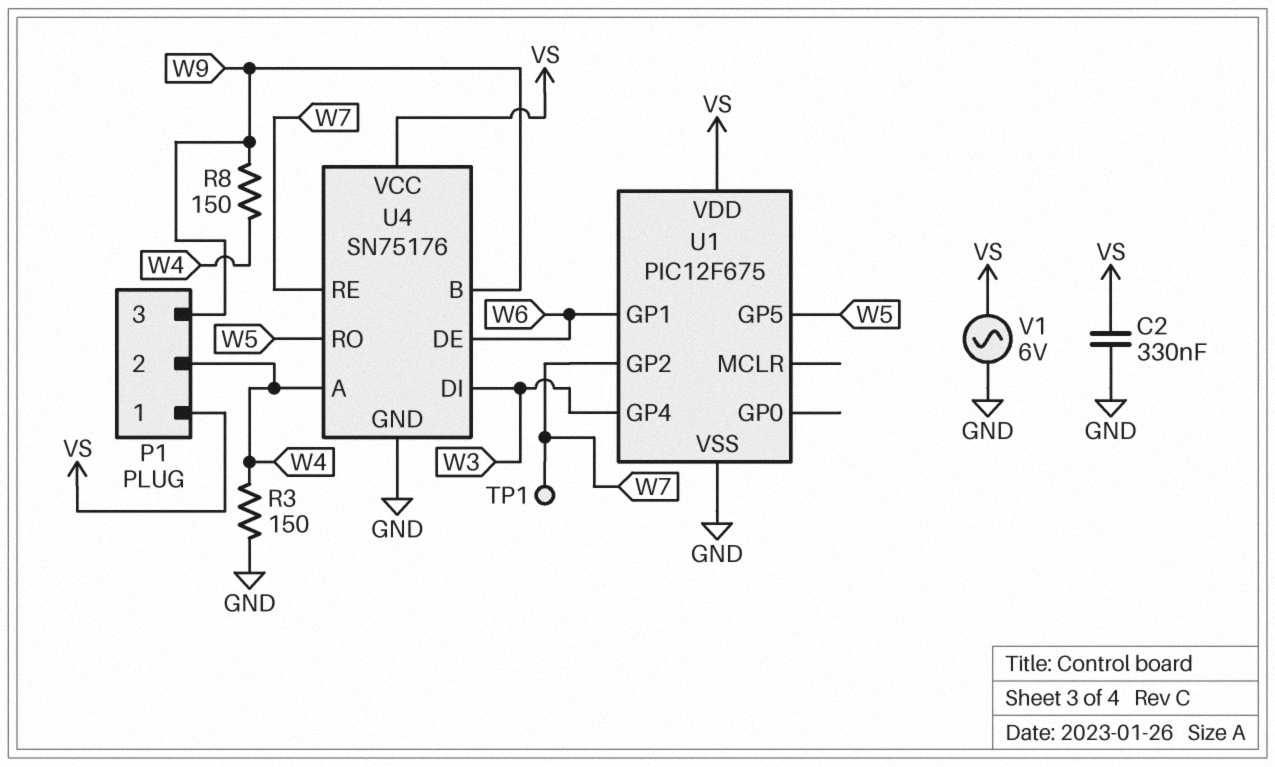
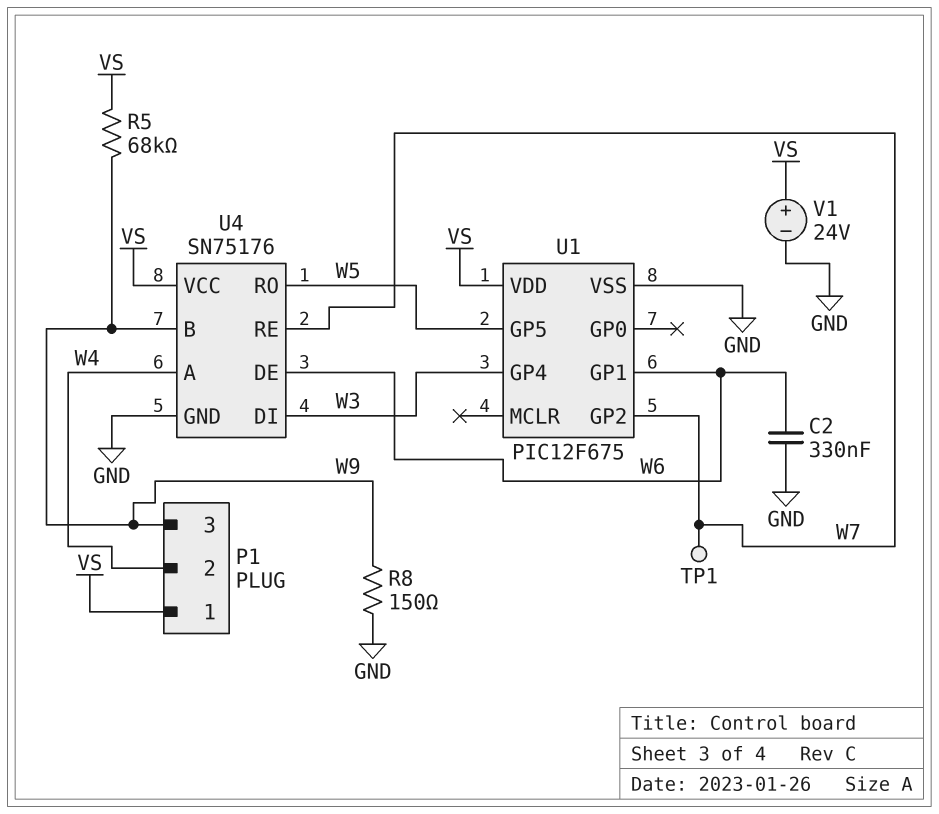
C2: 330nF (GND, VS) -> 330nF (GND, W6)
R3: 150 (GND, W4) -> none
R5: none -> 68k (VS, W9)
R8: 150 (W4, W9) -> 150 (GND, W9)
V1: AC 6V (GND, VS) -> 24V (plus VS, minus GND)

